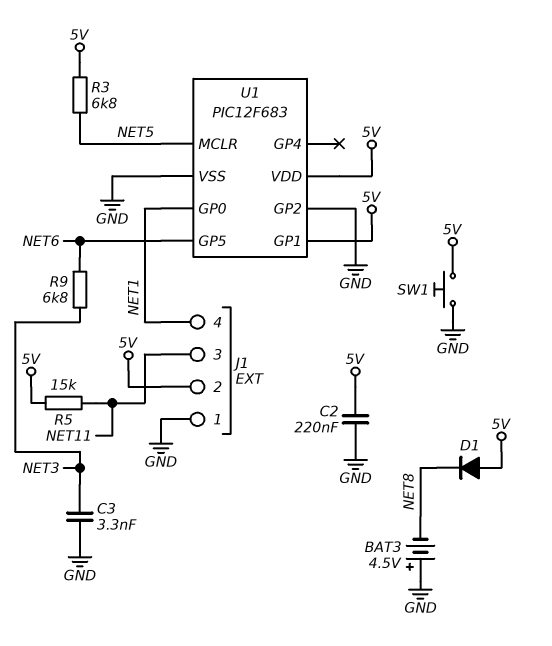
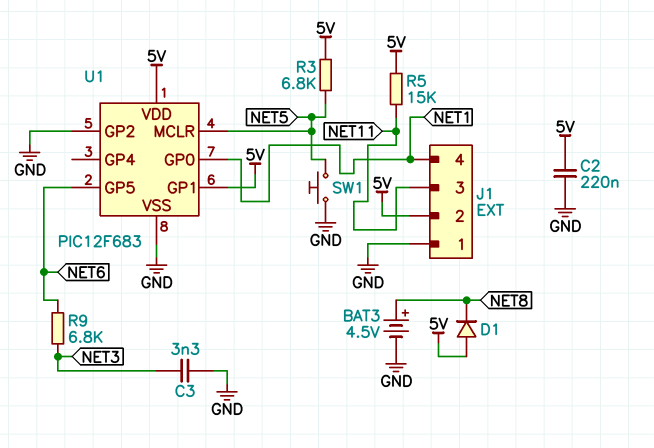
BAT3: 4.5V (plus GND, minus NET8) -> 4.5V (plus NET8, minus GND)
SW1: button (5V, GND) -> button (GND, NET5)

